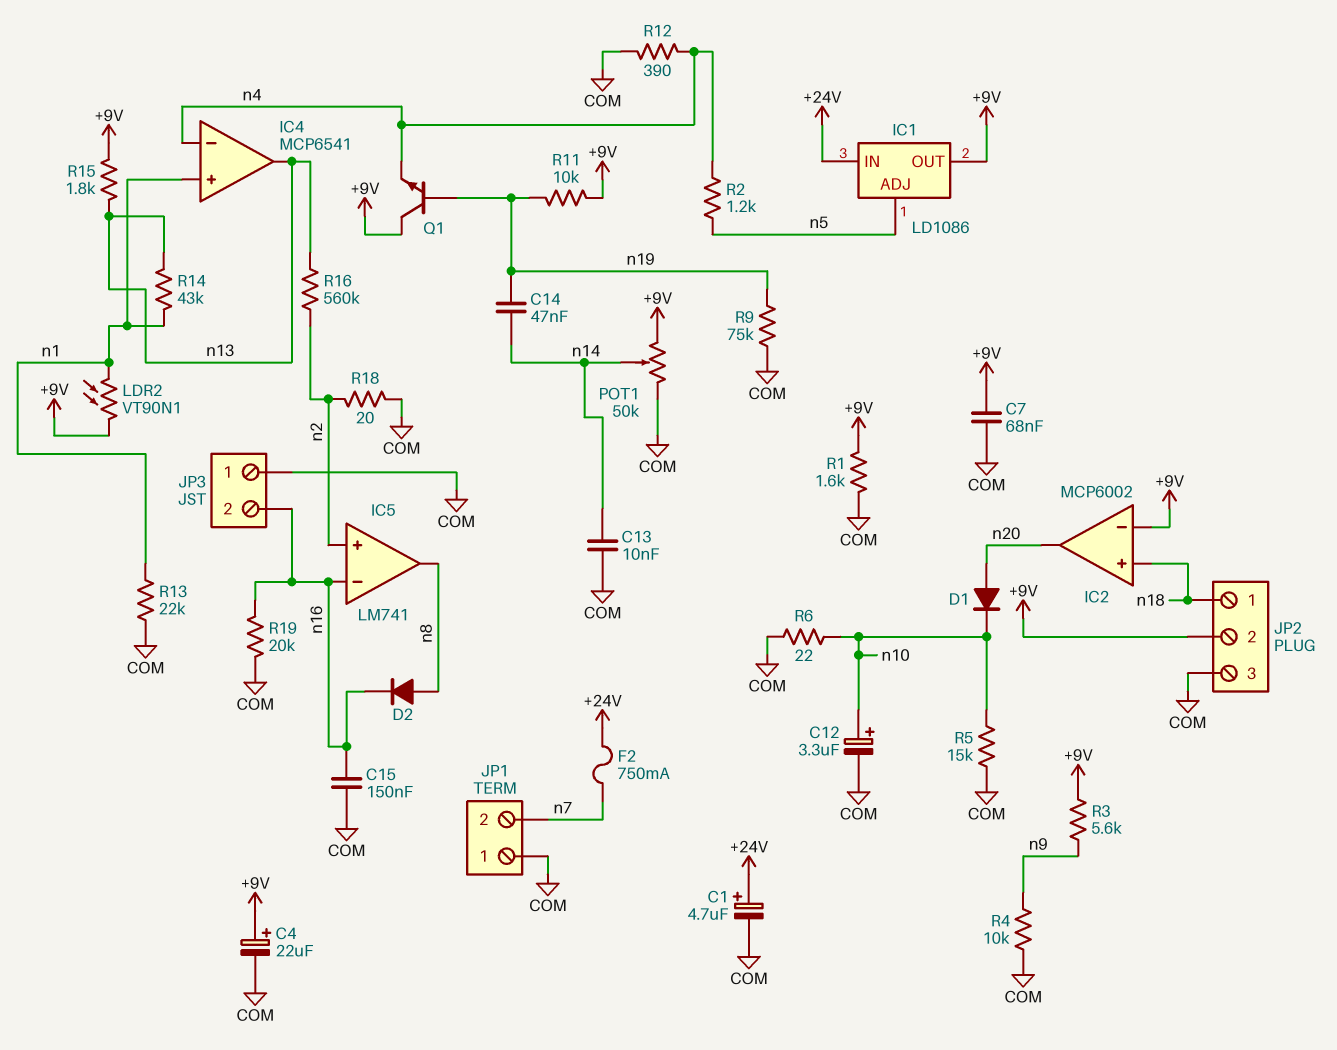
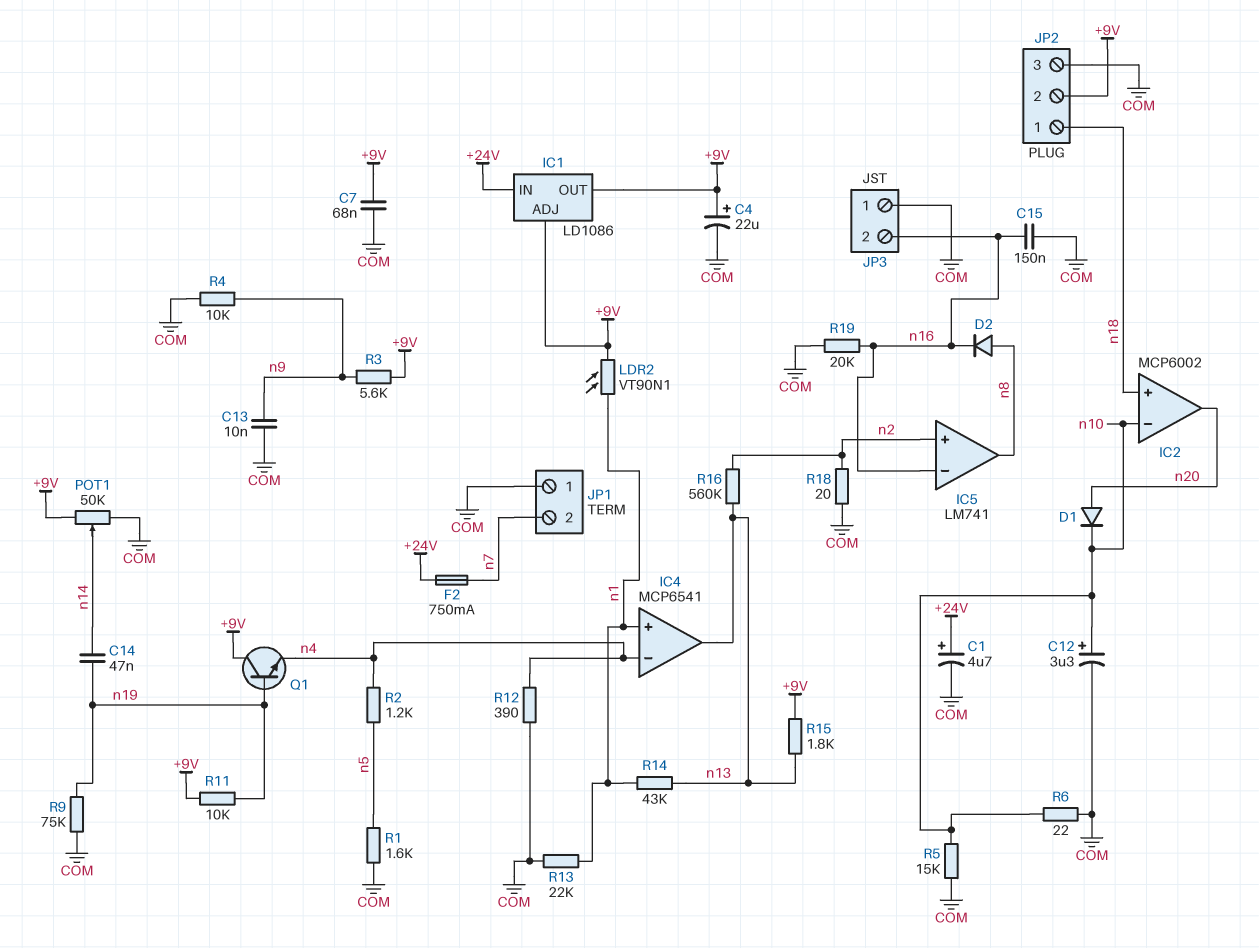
C13: 10nF (COM, n14) -> 10nF (COM, n9)
IC1 pin ADJ: n5 -> +9V
IC2 pin in-: +9V -> n10
R1: 1.6k (+9V, COM) -> 1.6k (COM, n5)

